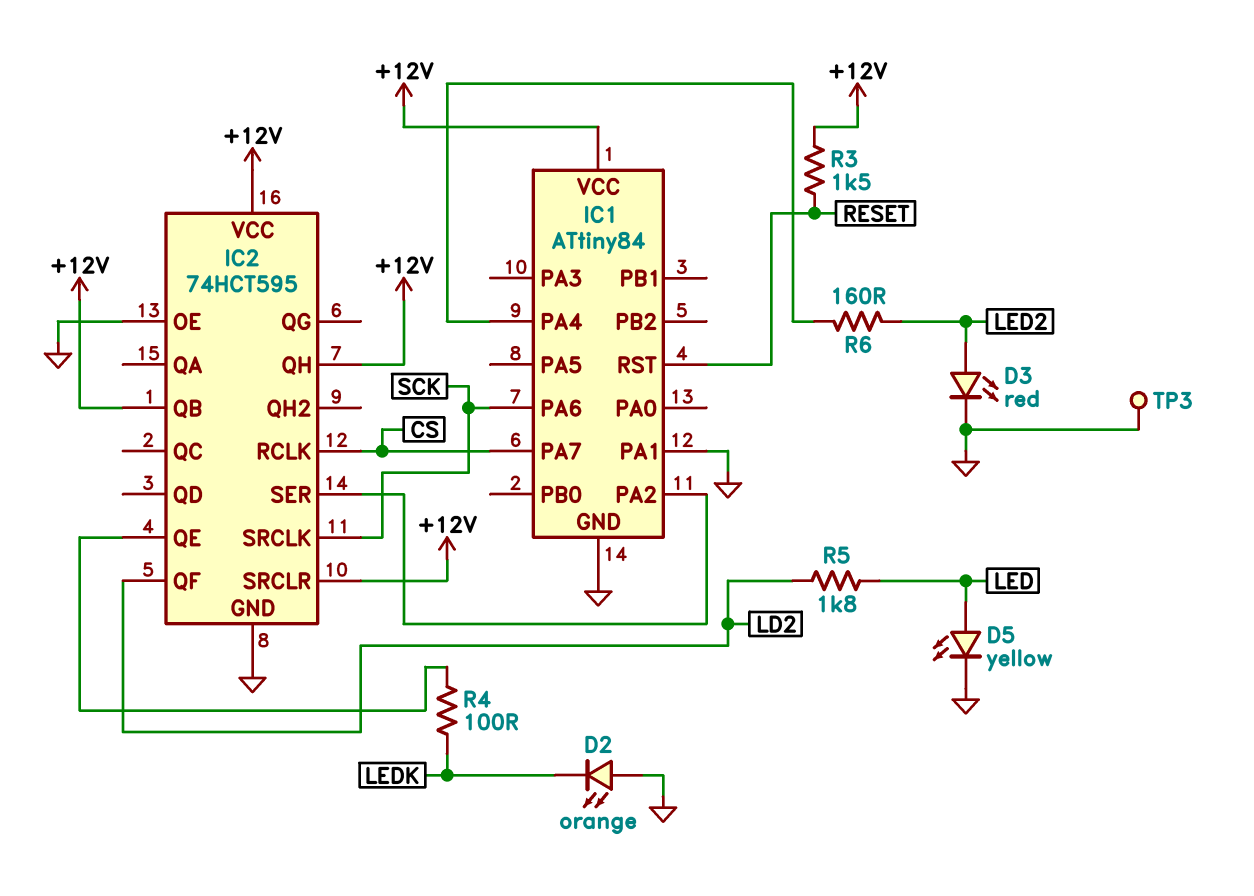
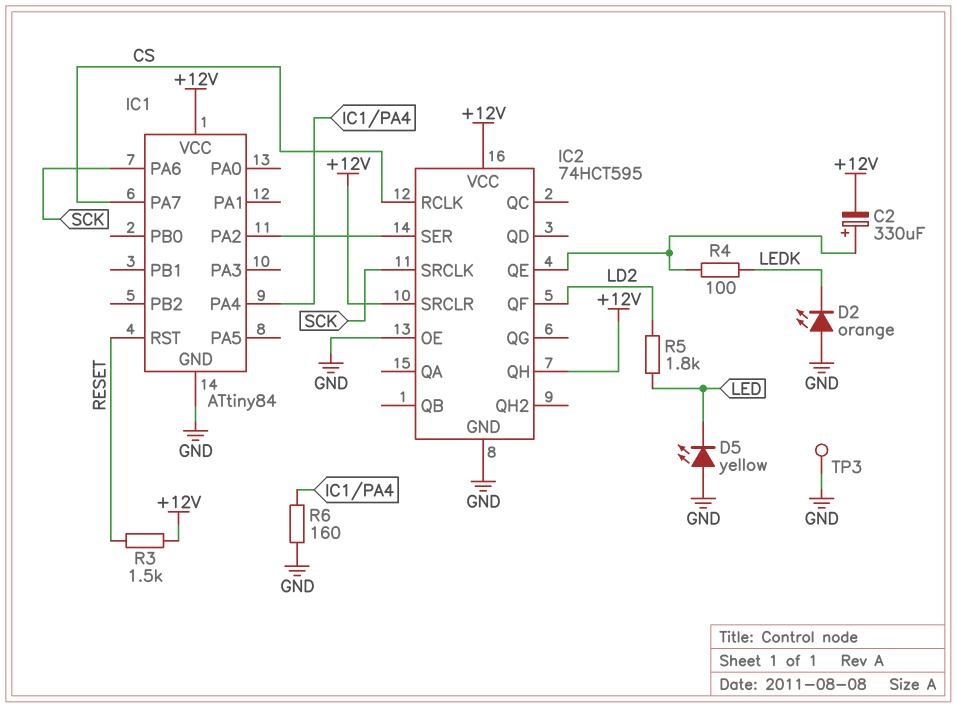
C2: none -> 330uF (plus IC2/QE, minus +12V)
D3: LED red (A LED2, K GND) -> none
D5: LED yellow (A LED, K GND) -> LED yellow (A GND, K LED)
IC1 pin PA1: GND -> none
IC2 pin QB: +12V -> none
R6: 160 (IC1/PA4, LED2) -> 160 (GND, IC1/PA4)

